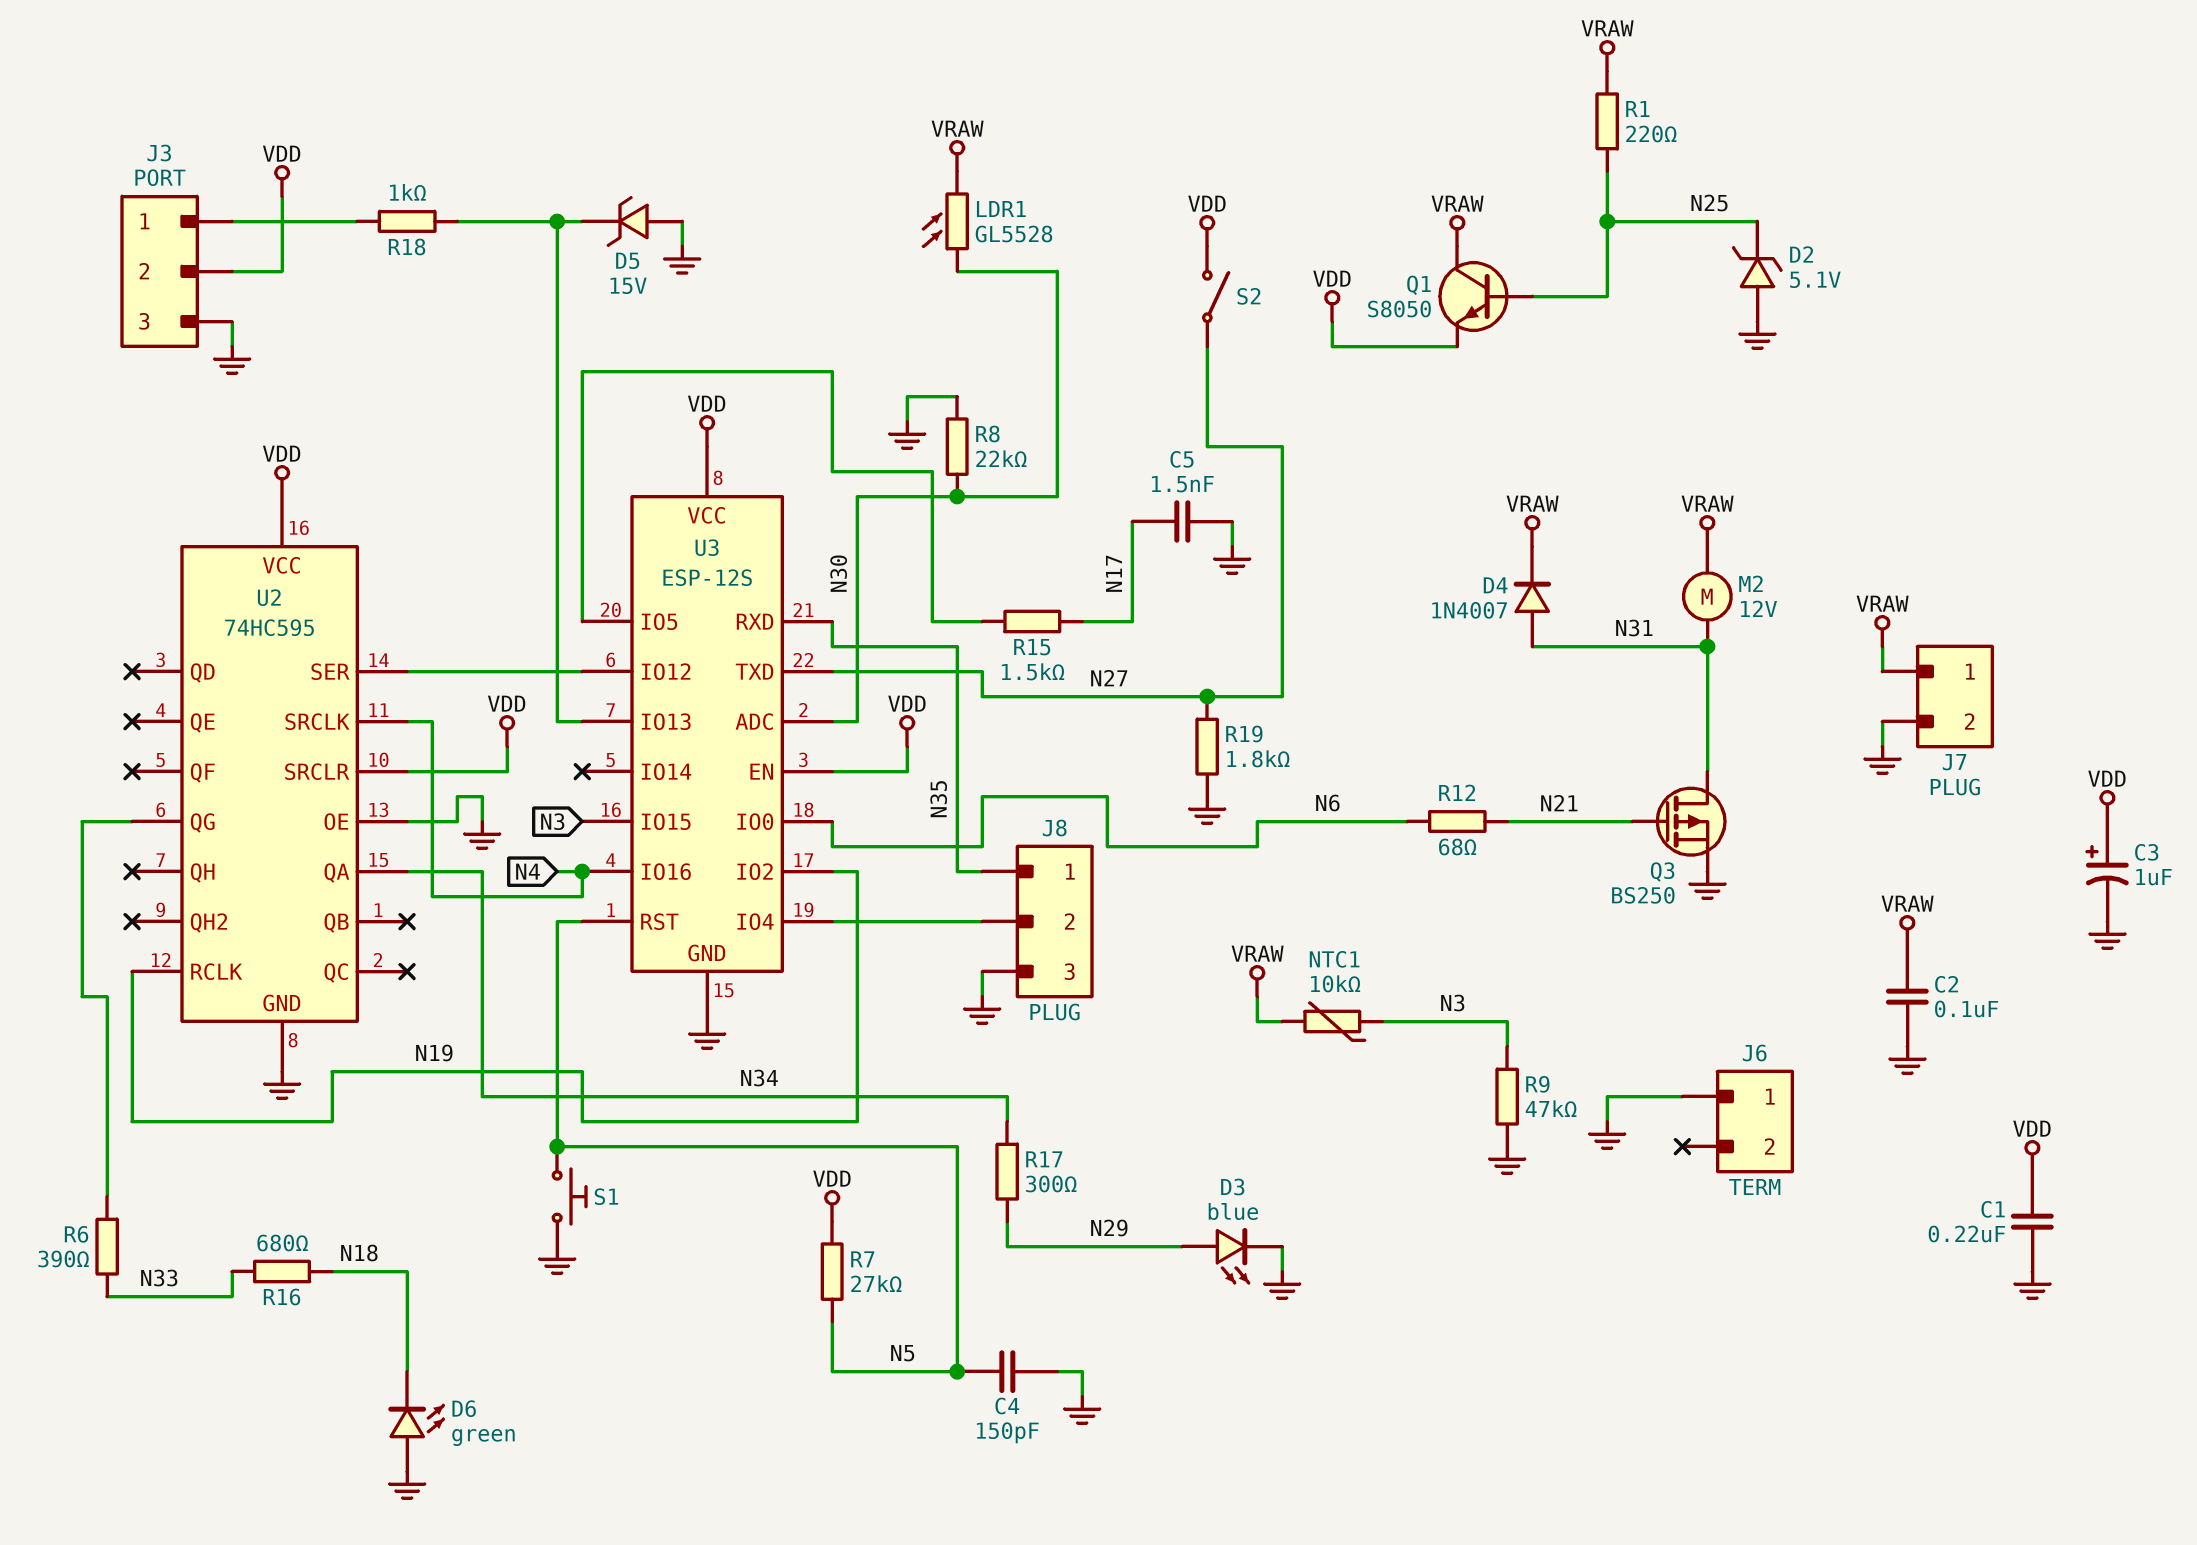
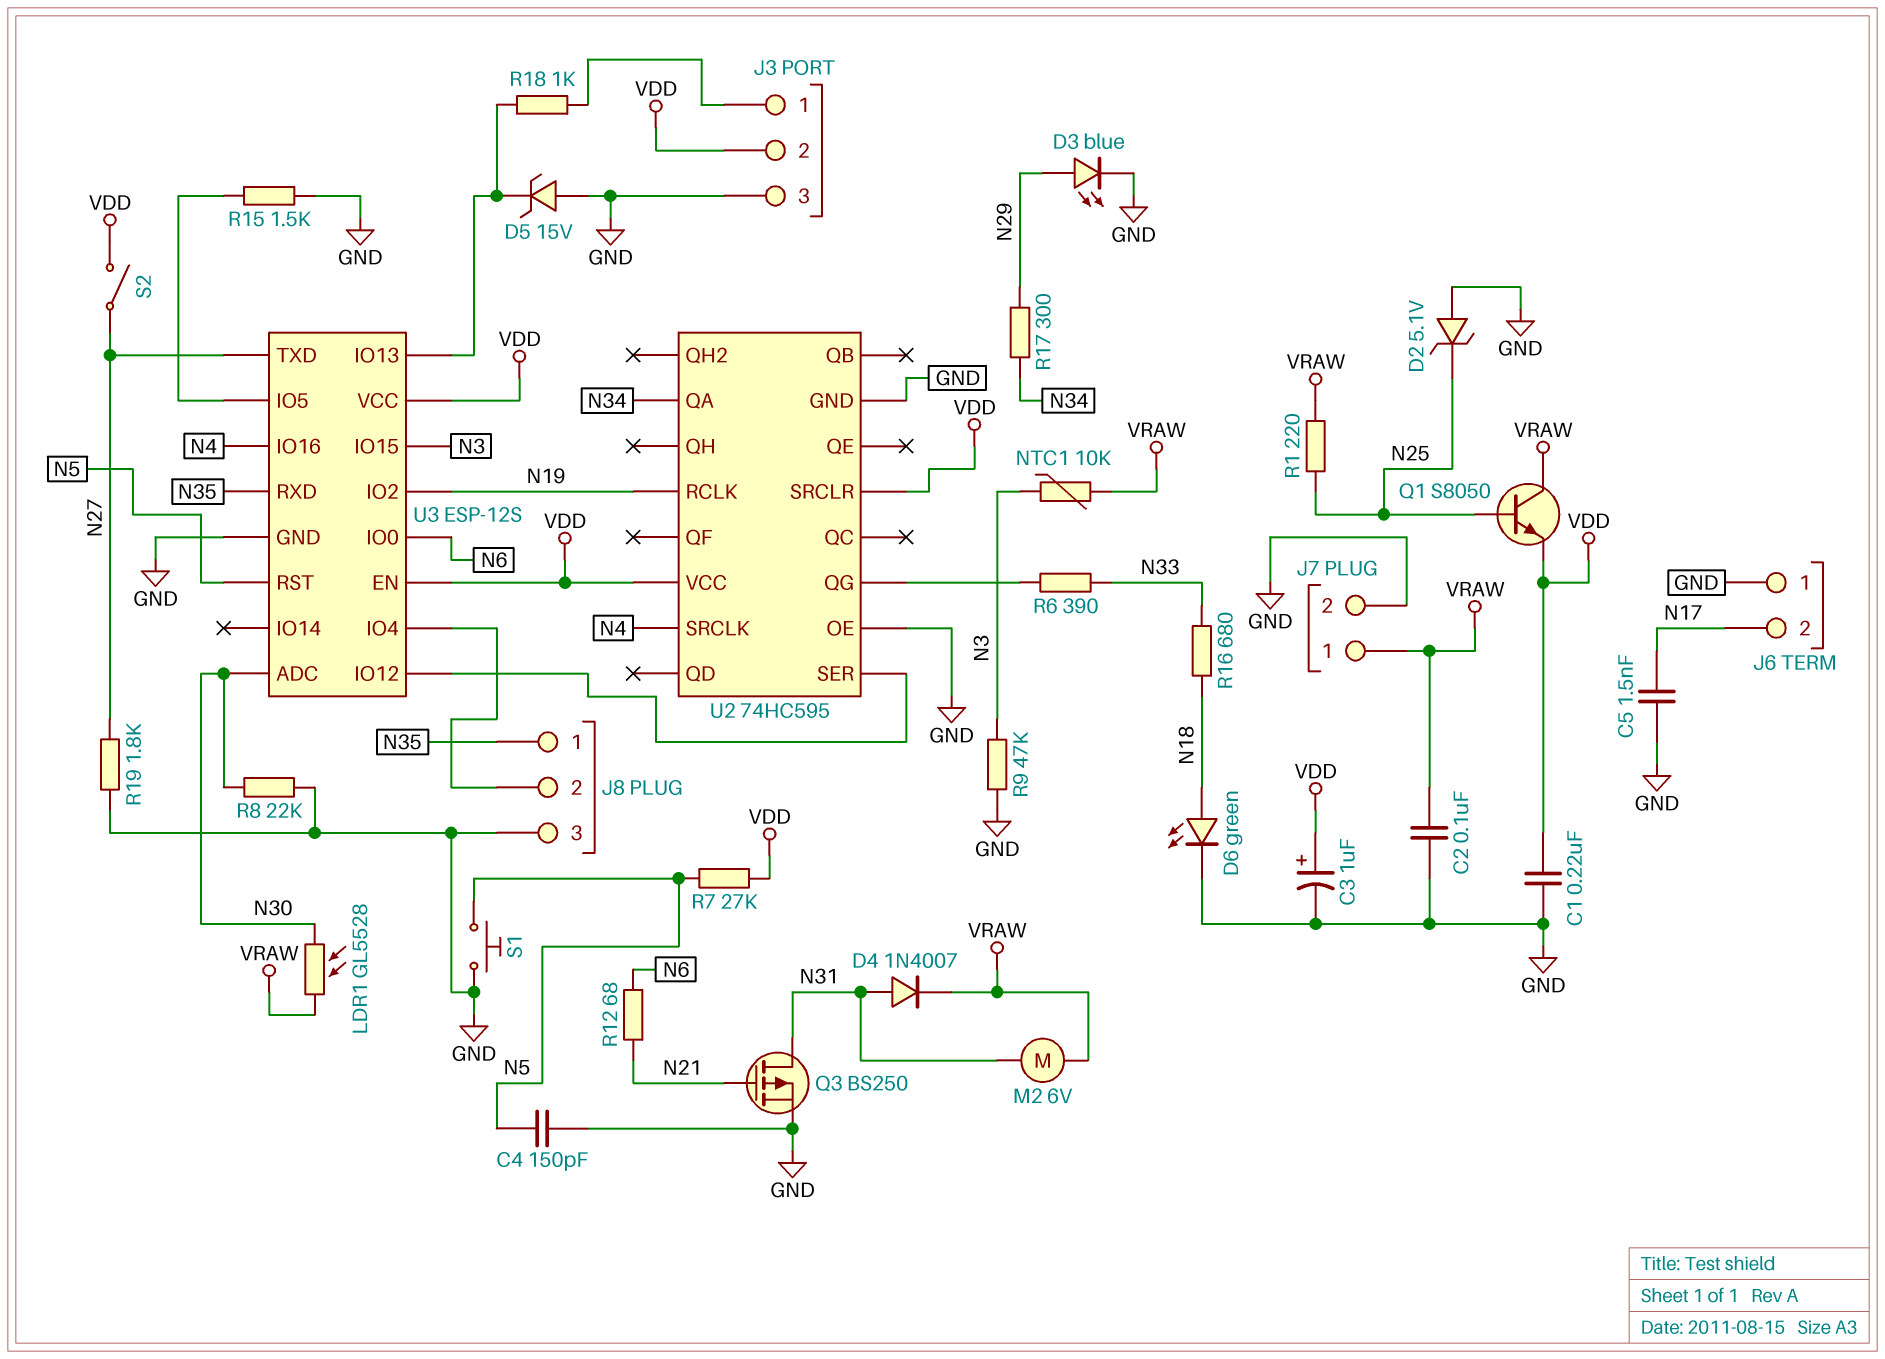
D6: LED green (A GND, K N18) -> LED green (A N18, K GND)
J6 pin 2: none -> N17
M2: motor 12V (N31, VRAW) -> motor 6V (N31, VRAW)
R15: 1.5k (N17, U3/IO5) -> 1.5k (GND, U3/IO5)

